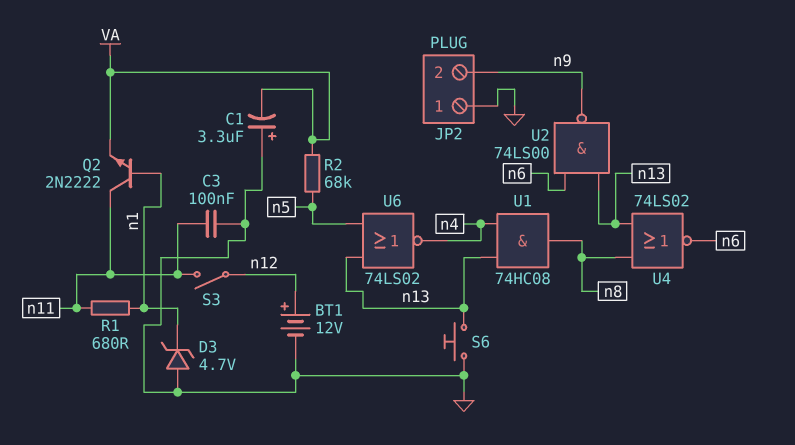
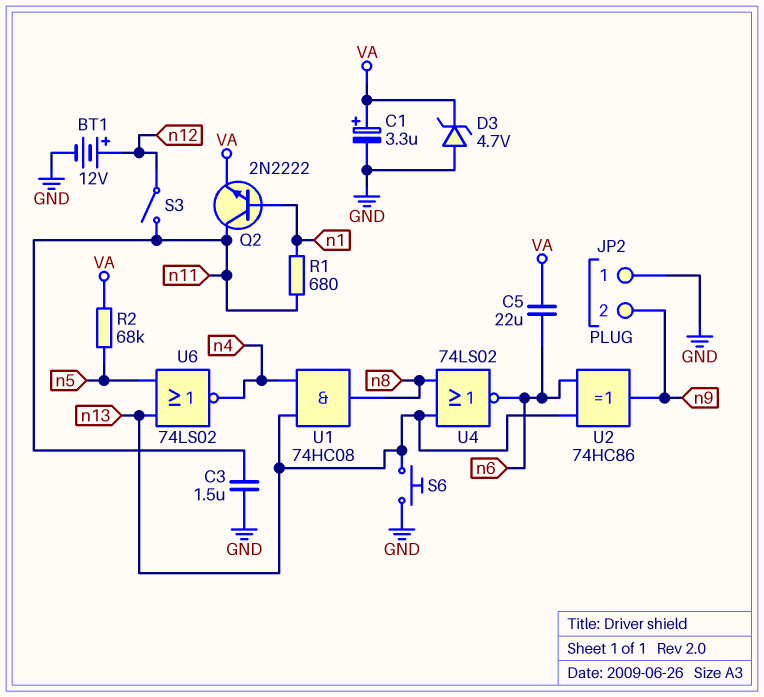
C1: 3.3uF (plus GND, minus VA) -> 3.3uF (plus VA, minus GND)
C3: 100nF (GND, n11) -> 1.5uF (GND, n11)
C5: none -> 22uF (VA, n6)
D3: zener 4.7V (A GND, K n1) -> zener 4.7V (A GND, K VA)
U2: NAND 74LS00 (in n6, in n13, out n9) -> XOR 74HC86 (in n6, in n13, out n9)

